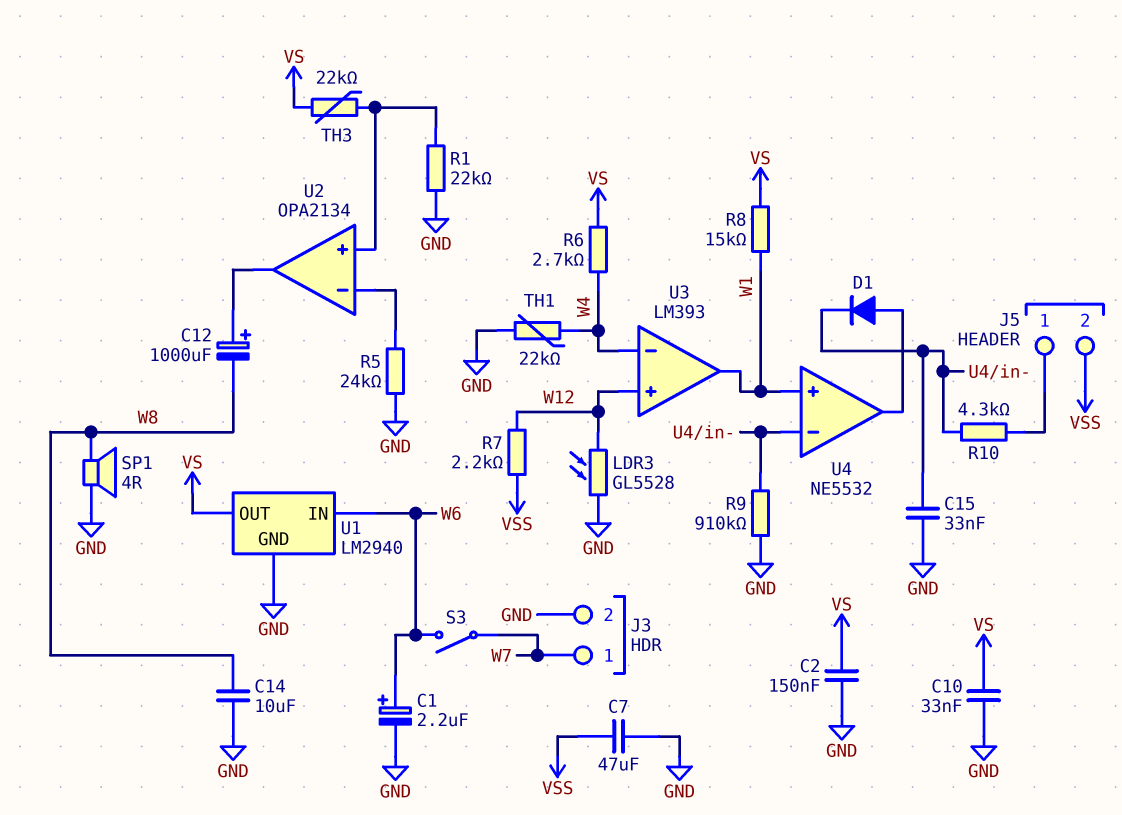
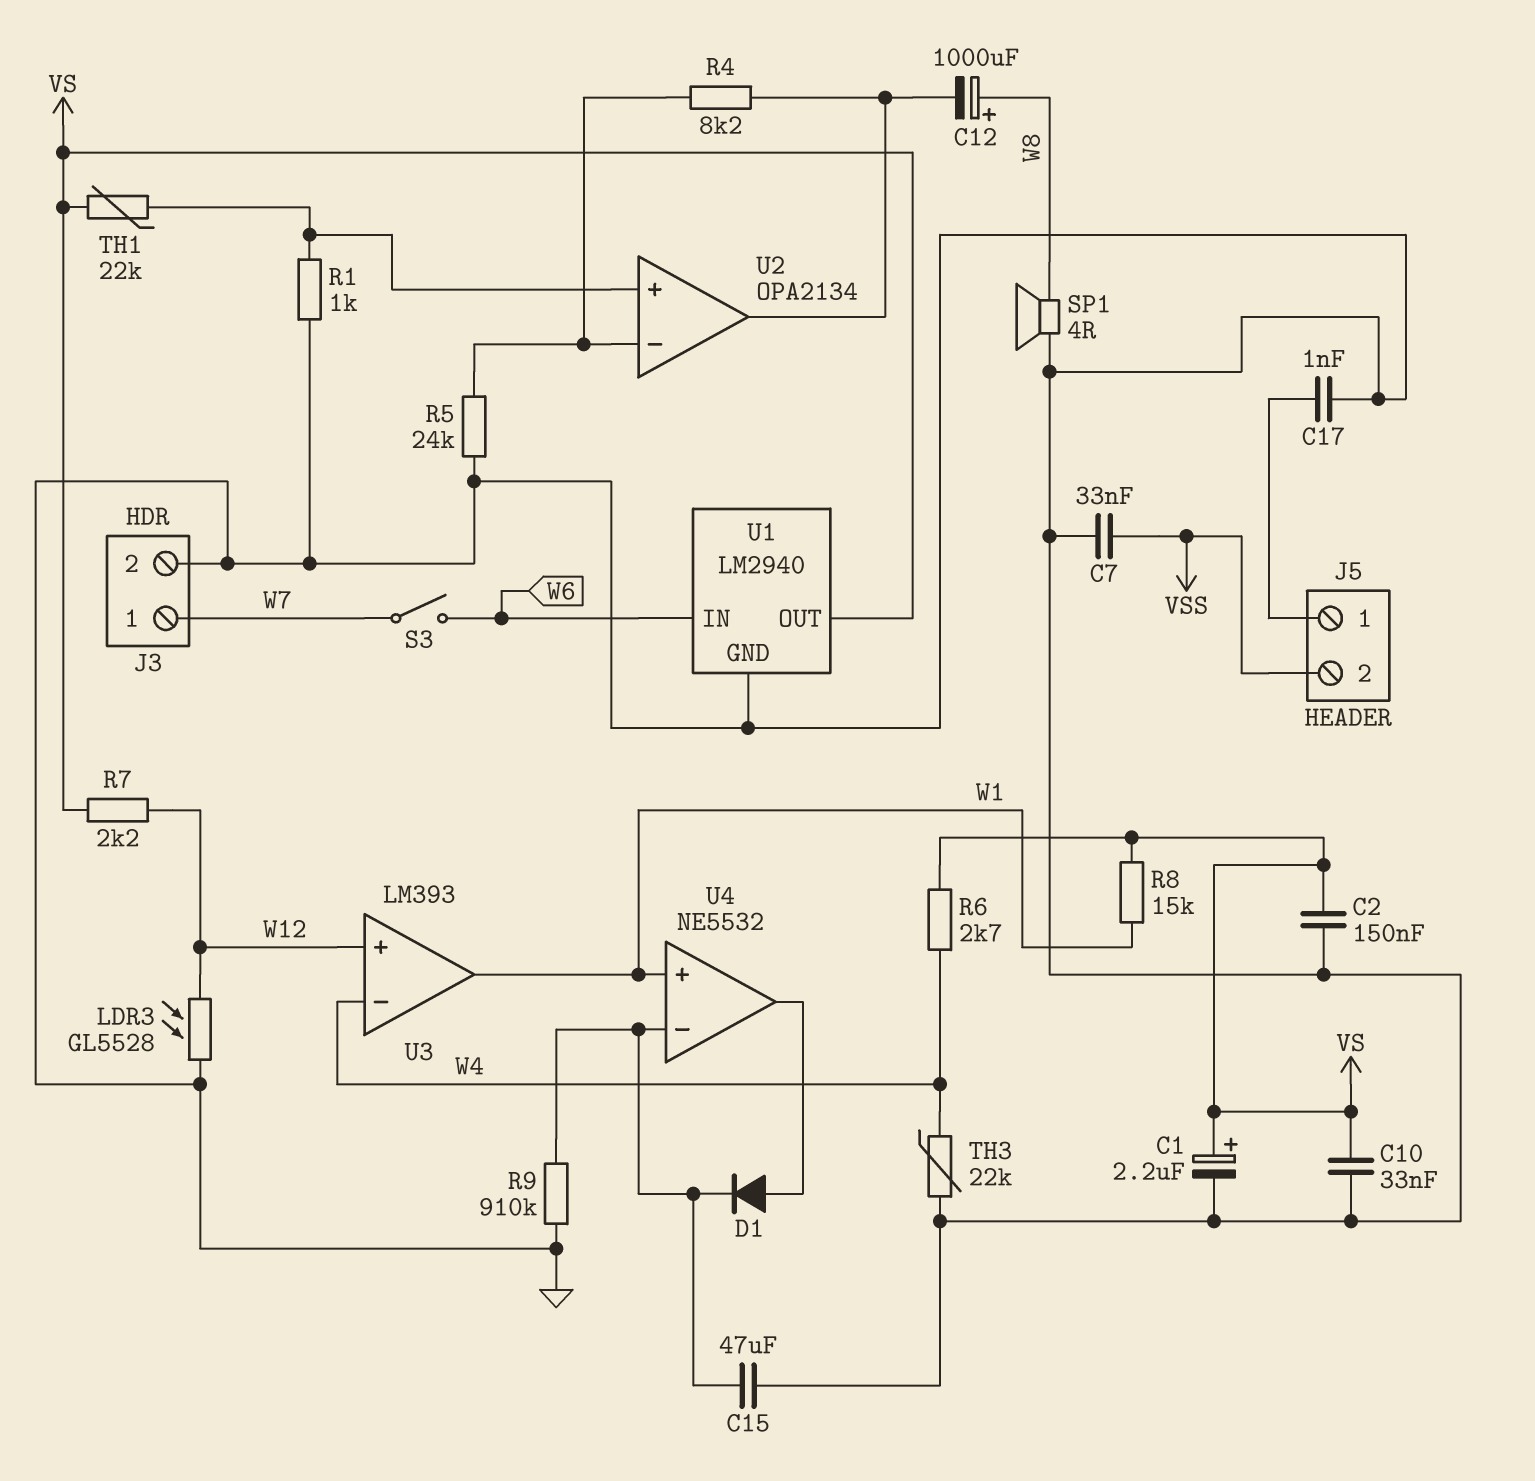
C1: 2.2uF (plus W6, minus GND) -> 2.2uF (plus VS, minus GND)
C7: 47uF (GND, VSS) -> 33nF (GND, VSS)
C12: 1000uF (plus U2/out, minus W8) -> 1000uF (plus W8, minus U2/out)
C14: 10uF (GND, W8) -> none
C15: 33nF (GND, U4/in-) -> 47uF (GND, U4/in-)
C17: none -> 1nF (GND, J5/1)
R1: 22k (GND, U2/in+) -> 1k (GND, U2/in+)
R4: none -> 8.2k (U2/in-, U2/out)
R7: 2.2k (VSS, W12) -> 2.2k (VS, W12)
R10: 4.3k (J5/1, U4/in-) -> none
TH1: 22k (GND, W4) -> 22k (U2/in+, VS)
TH3: 22k (U2/in+, VS) -> 22k (GND, W4)

